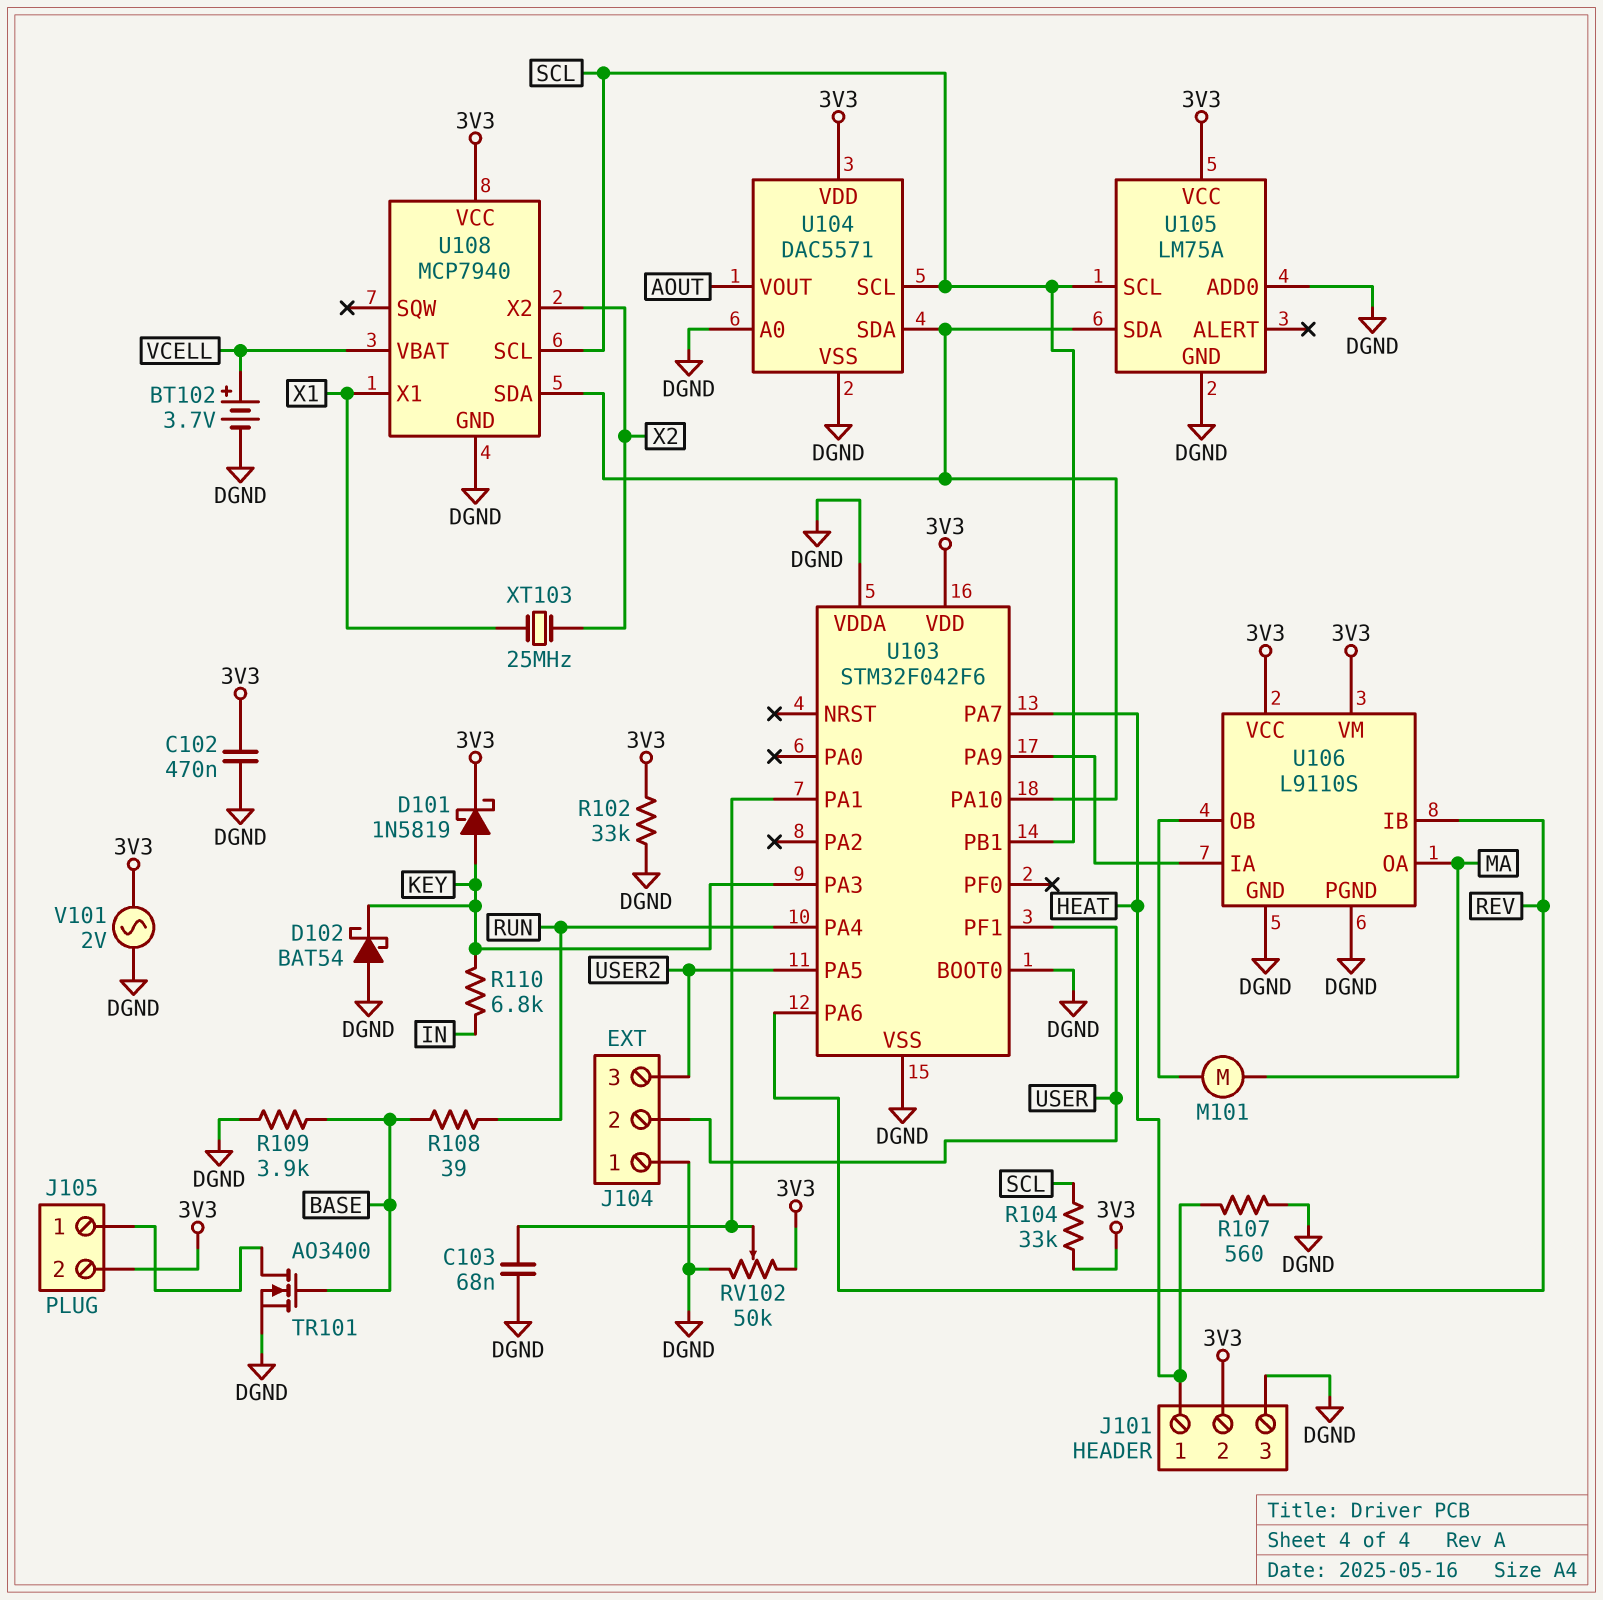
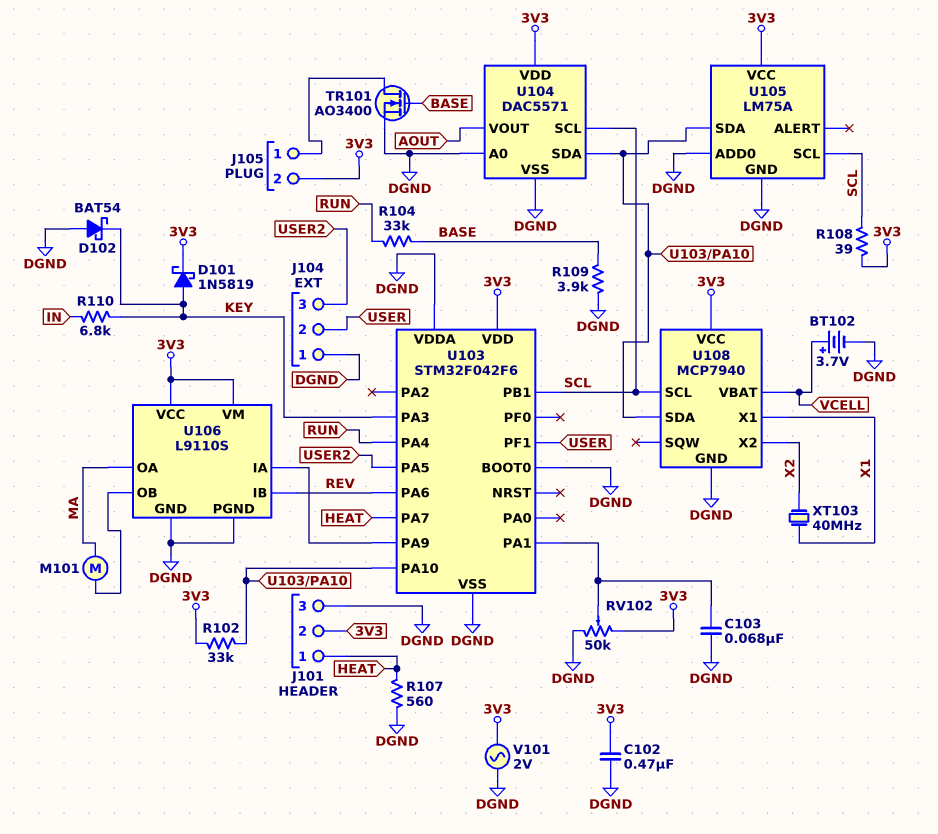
R102: 33k (3V3, DGND) -> 33k (3V3, U103/PA10)
R104: 33k (3V3, SCL) -> 33k (BASE, RUN)
R108: 39 (BASE, RUN) -> 39 (3V3, SCL)
XT103: 25MHz (X1, X2) -> 40MHz (X1, X2)

